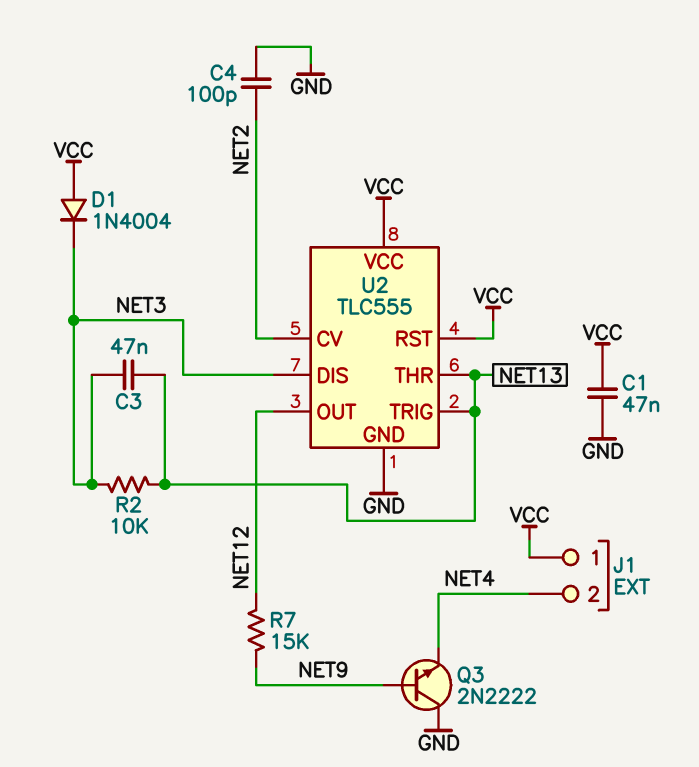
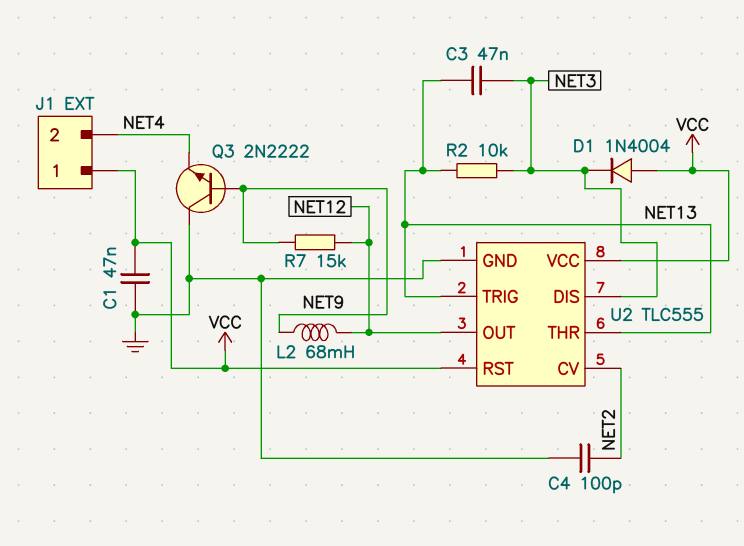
L2: none -> 68mH (NET9, NET12)

